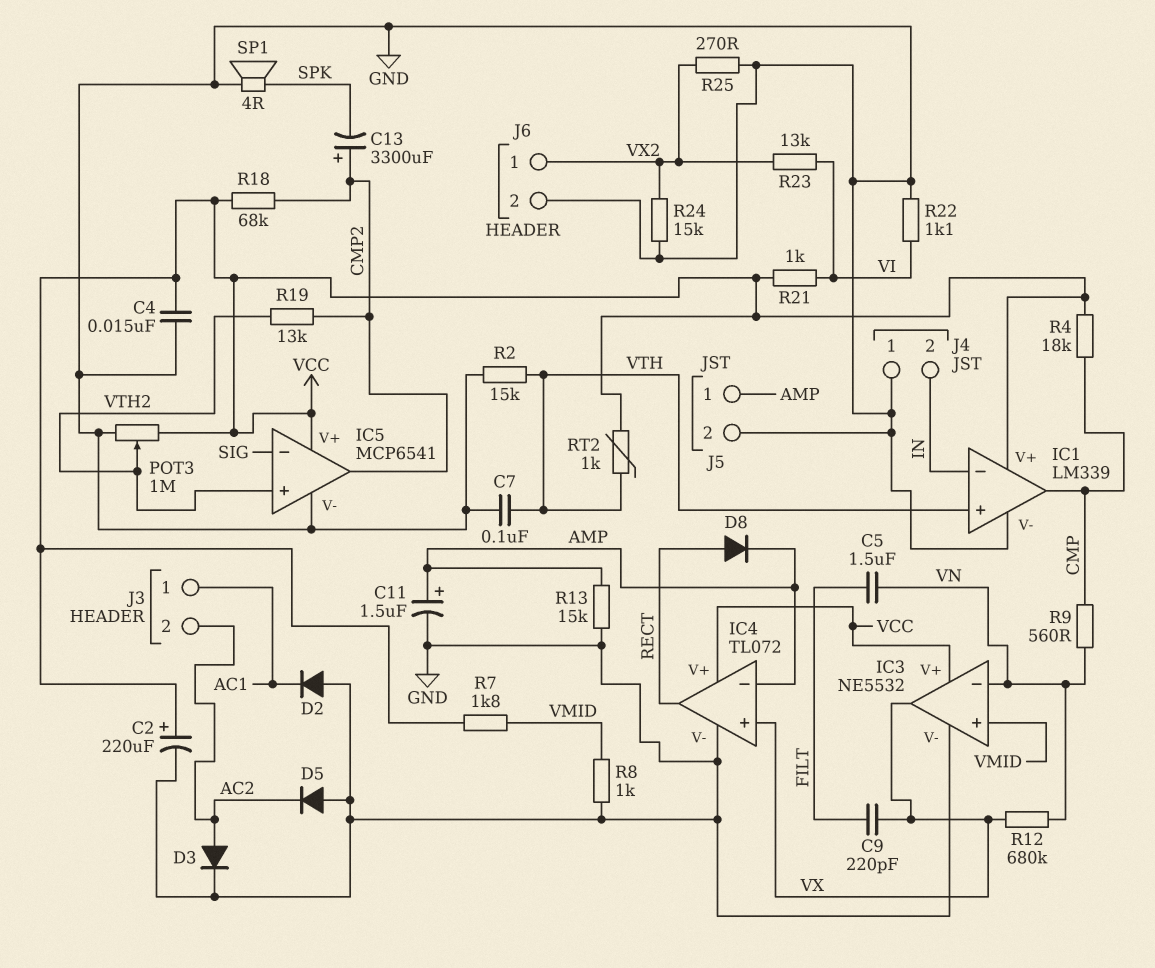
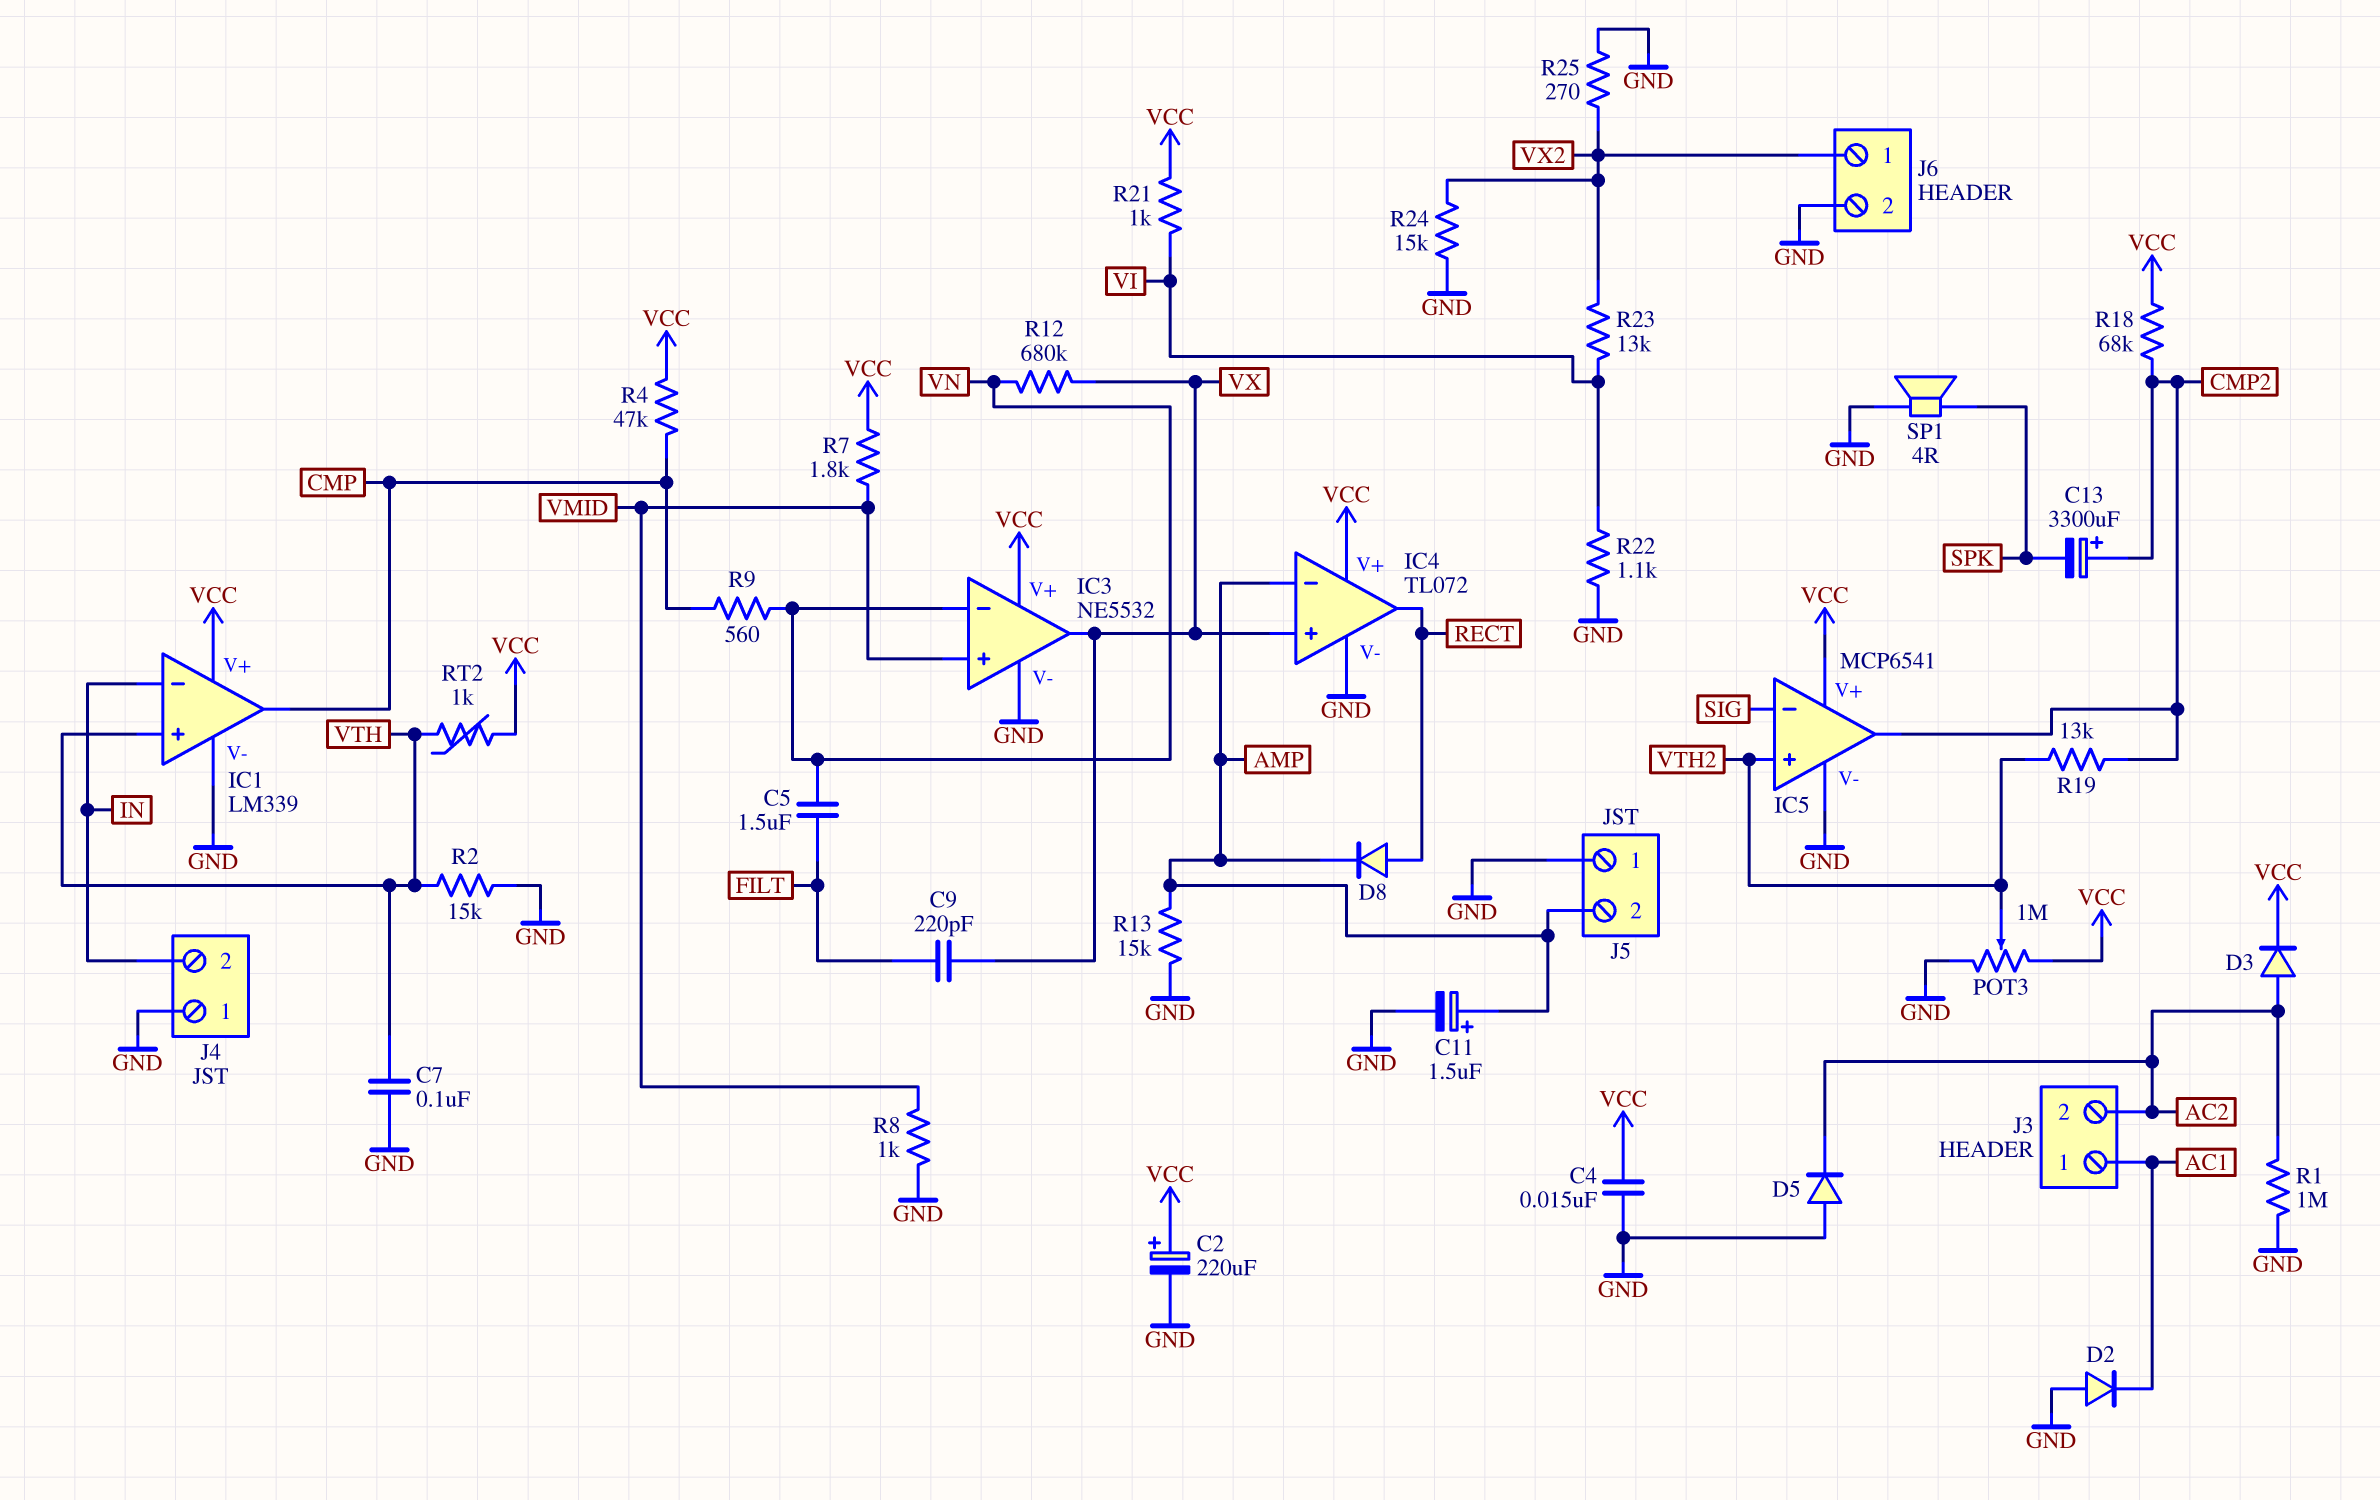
D3: diode (A AC2, K GND) -> diode (A AC2, K VCC)
J5 pin 1: AMP -> GND
J5 pin 2: GND -> AMP
R1: none -> 1M (AC2, GND)
R4: 18k (CMP, VCC) -> 47k (CMP, VCC)

